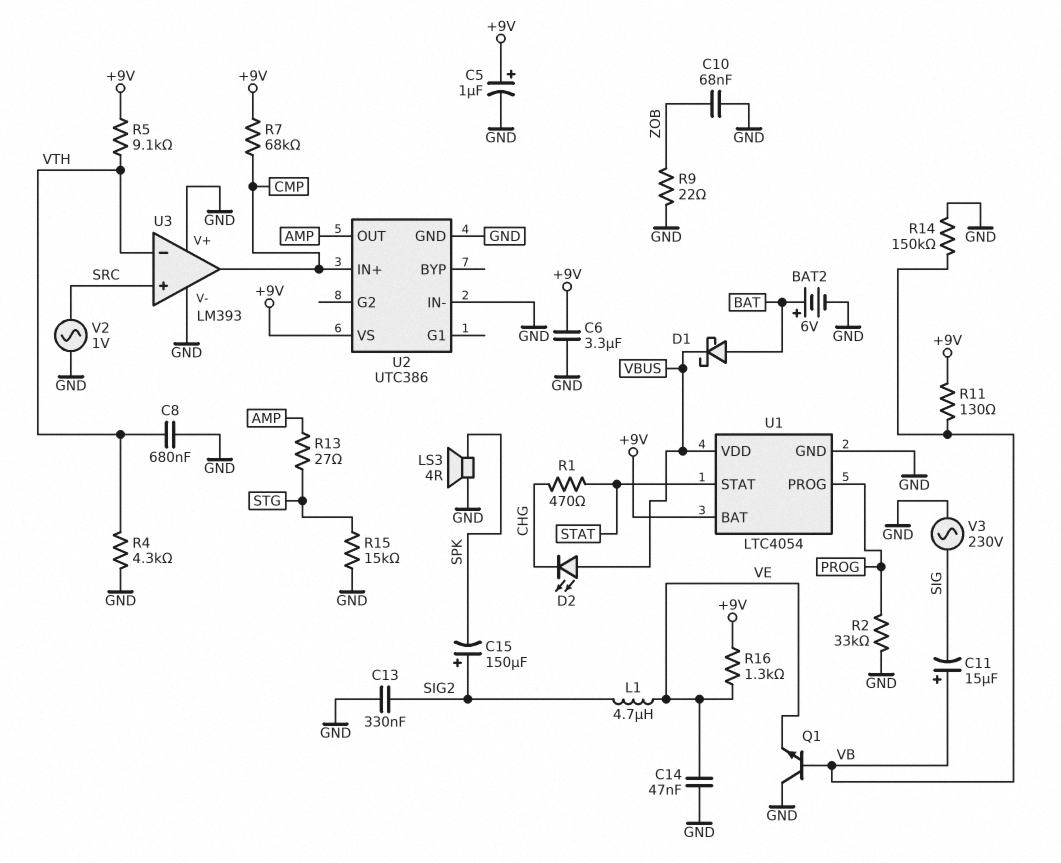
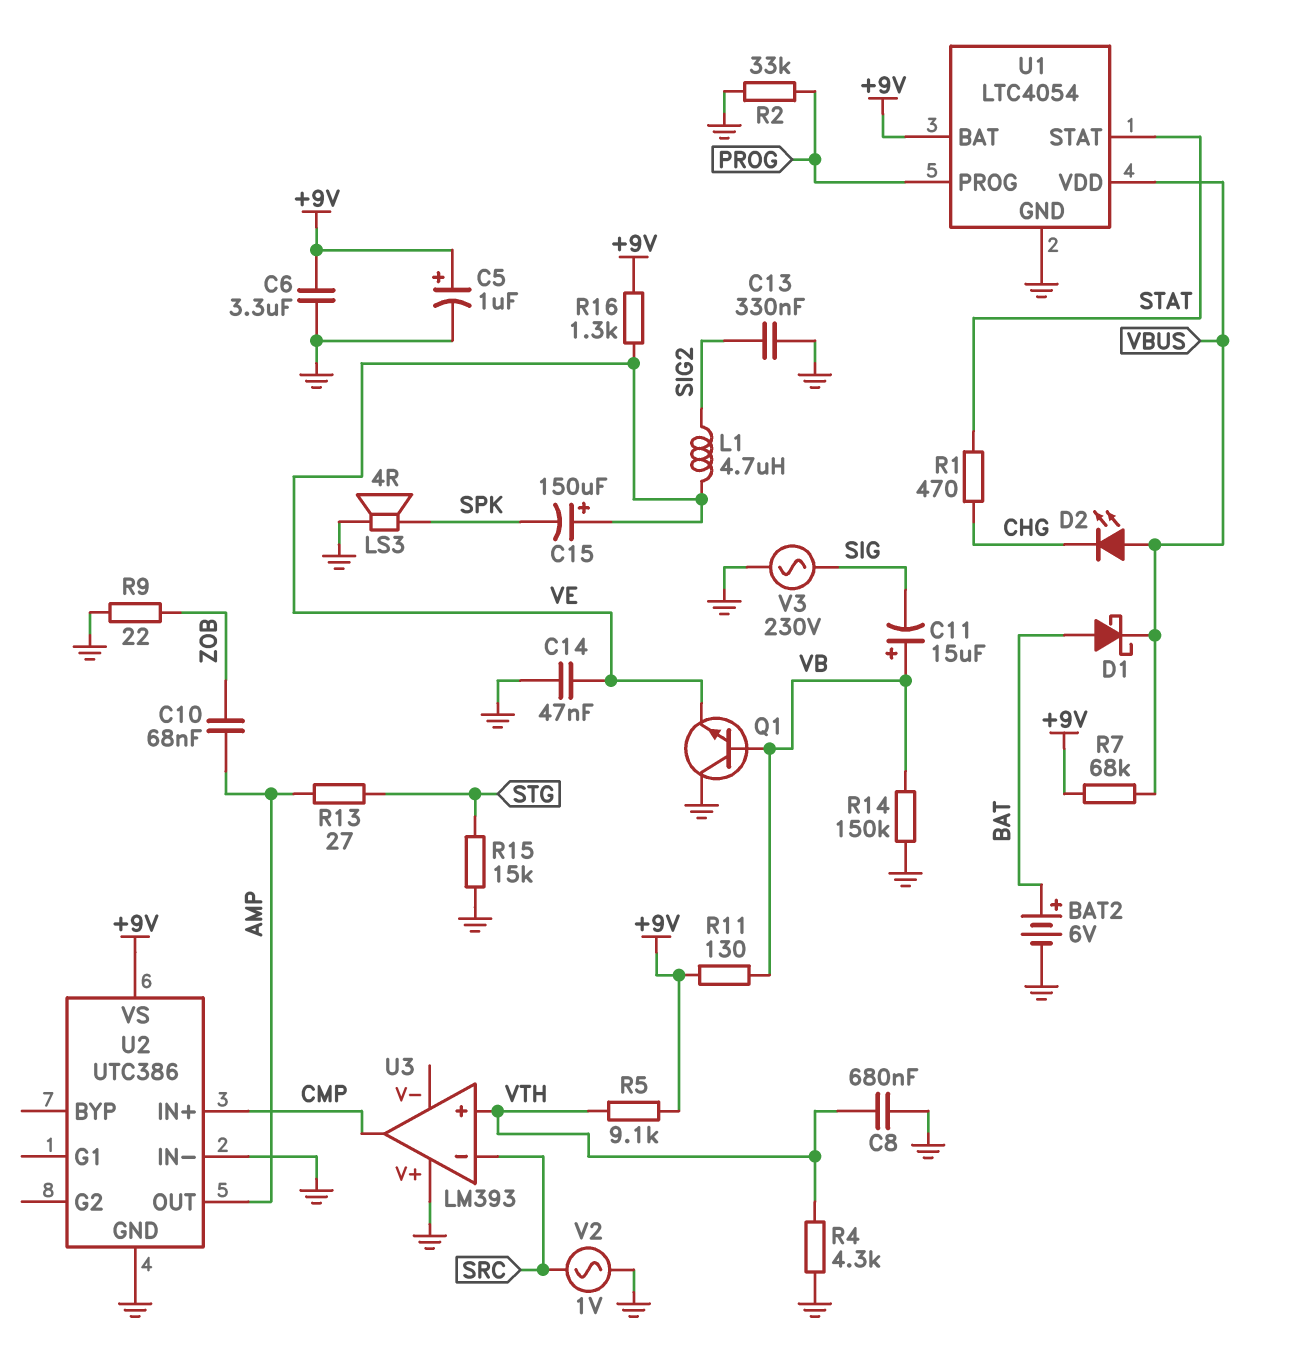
C10: 68nF (GND, ZOB) -> 68nF (AMP, ZOB)
C15: 150uF (plus SIG2, minus SPK) -> 150uF (plus VE, minus SPK)
R7: 68k (+9V, CMP) -> 68k (+9V, VBUS)
U3 pin V-: GND -> none
U3 pin in+: SRC -> VTH
U3 pin in-: VTH -> SRC

